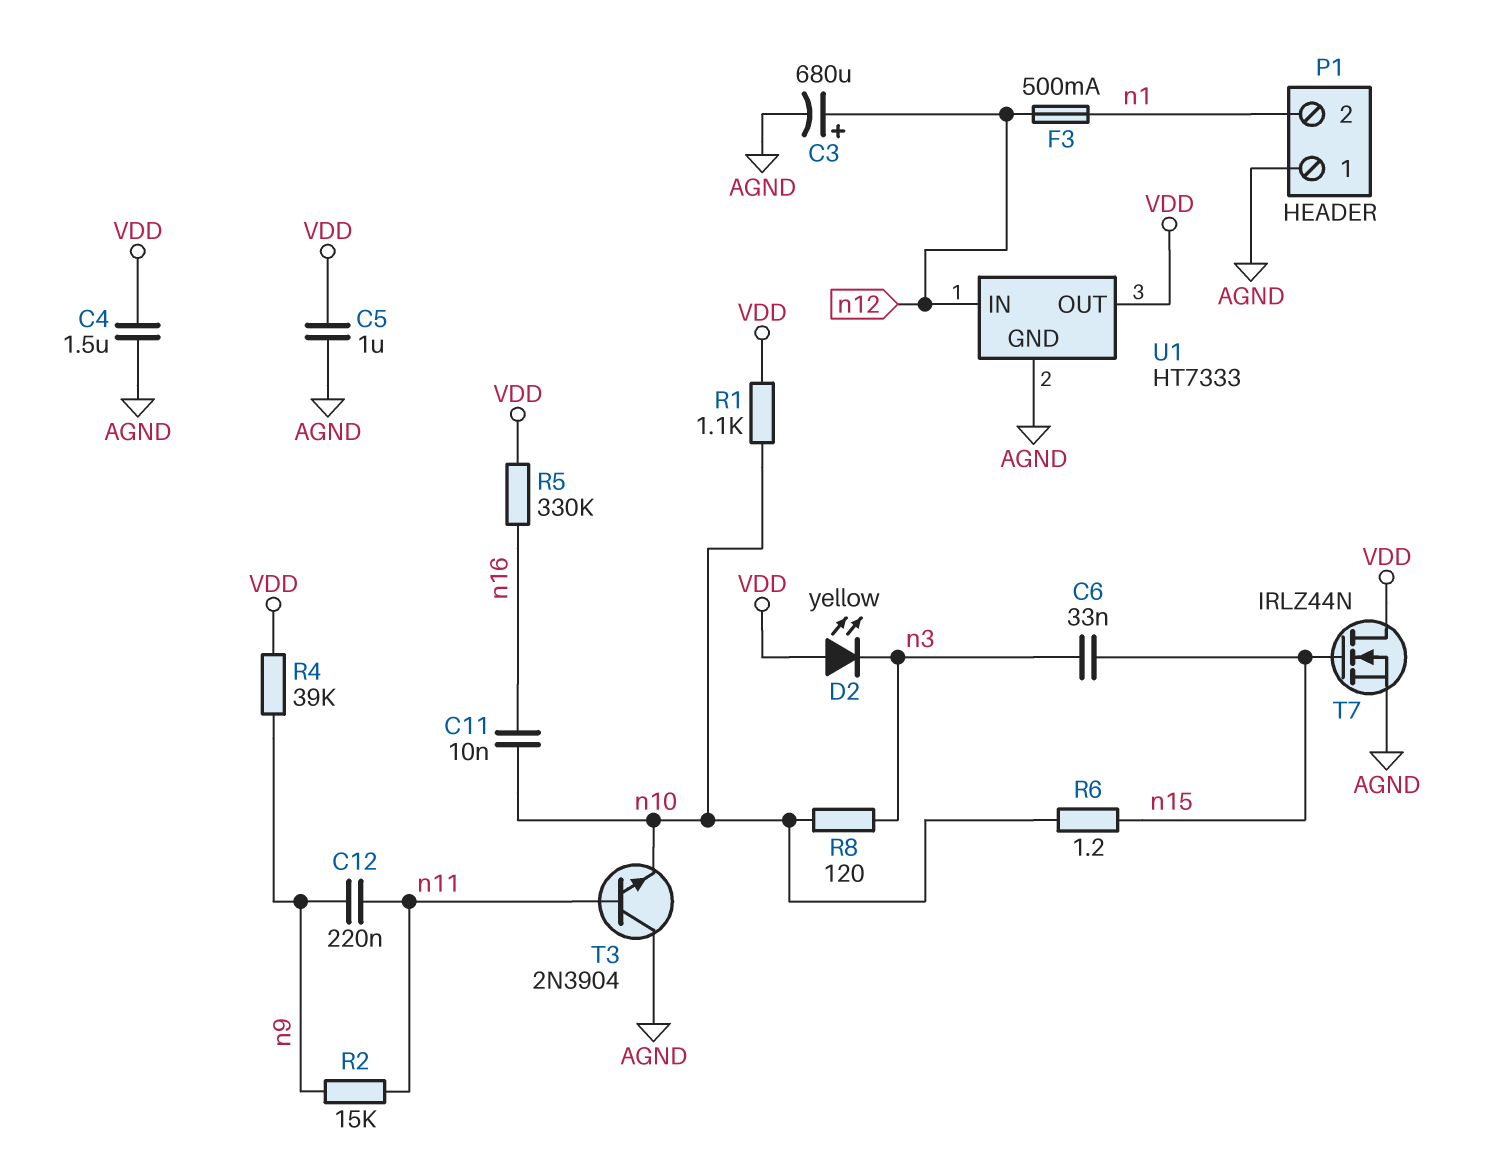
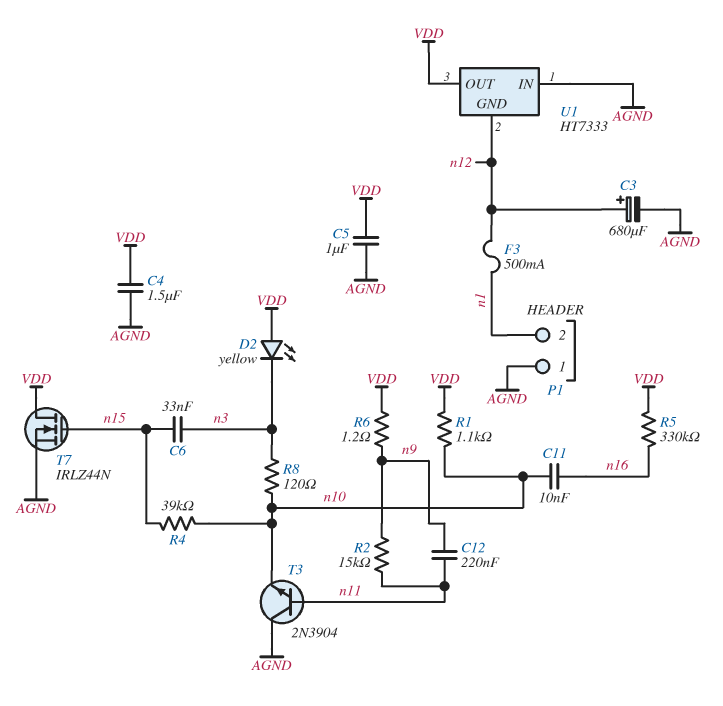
R4: 39k (VDD, n9) -> 39k (n10, n15)
R6: 1.2 (n10, n15) -> 1.2 (VDD, n9)
U1 pin GND: AGND -> n12
U1 pin IN: n12 -> AGND

